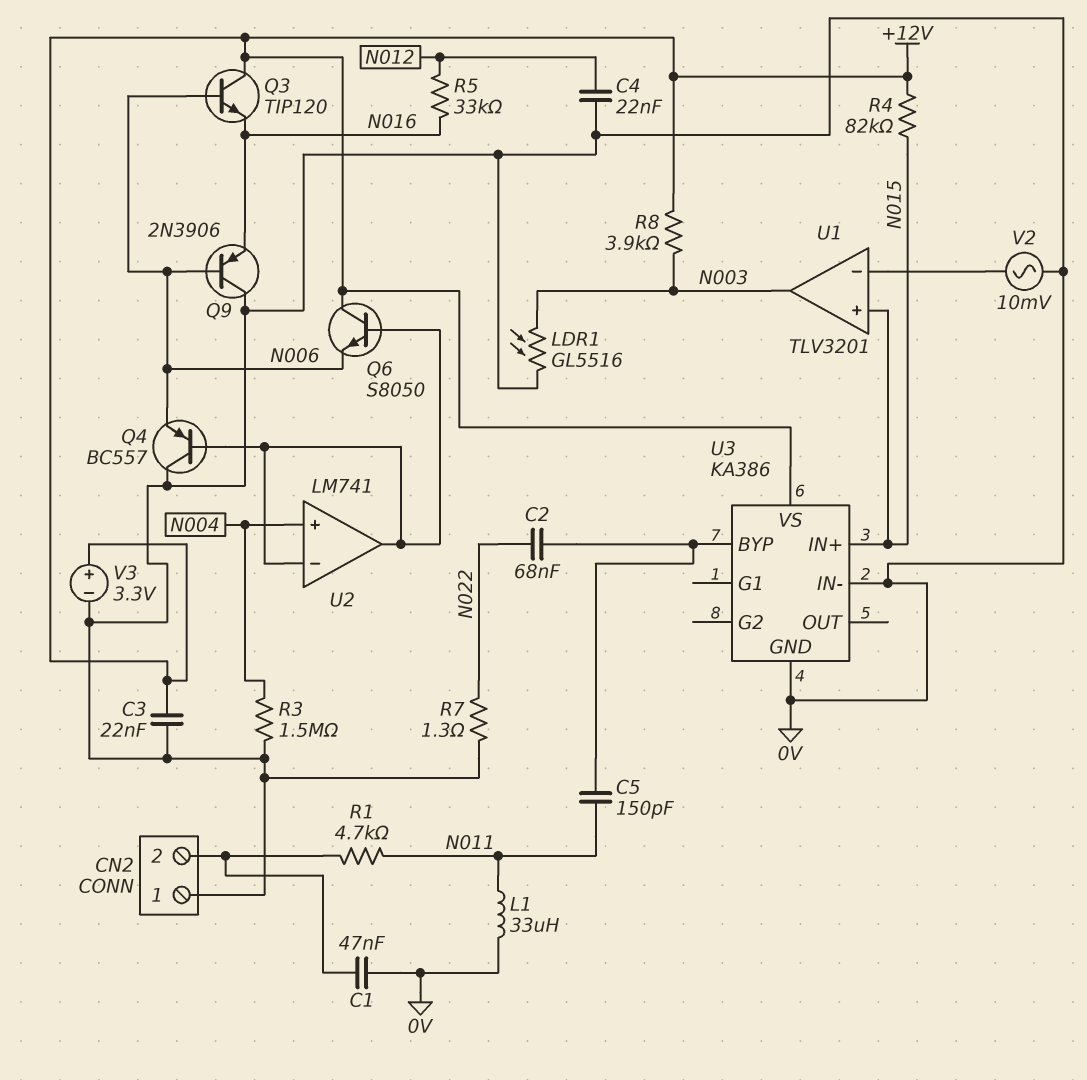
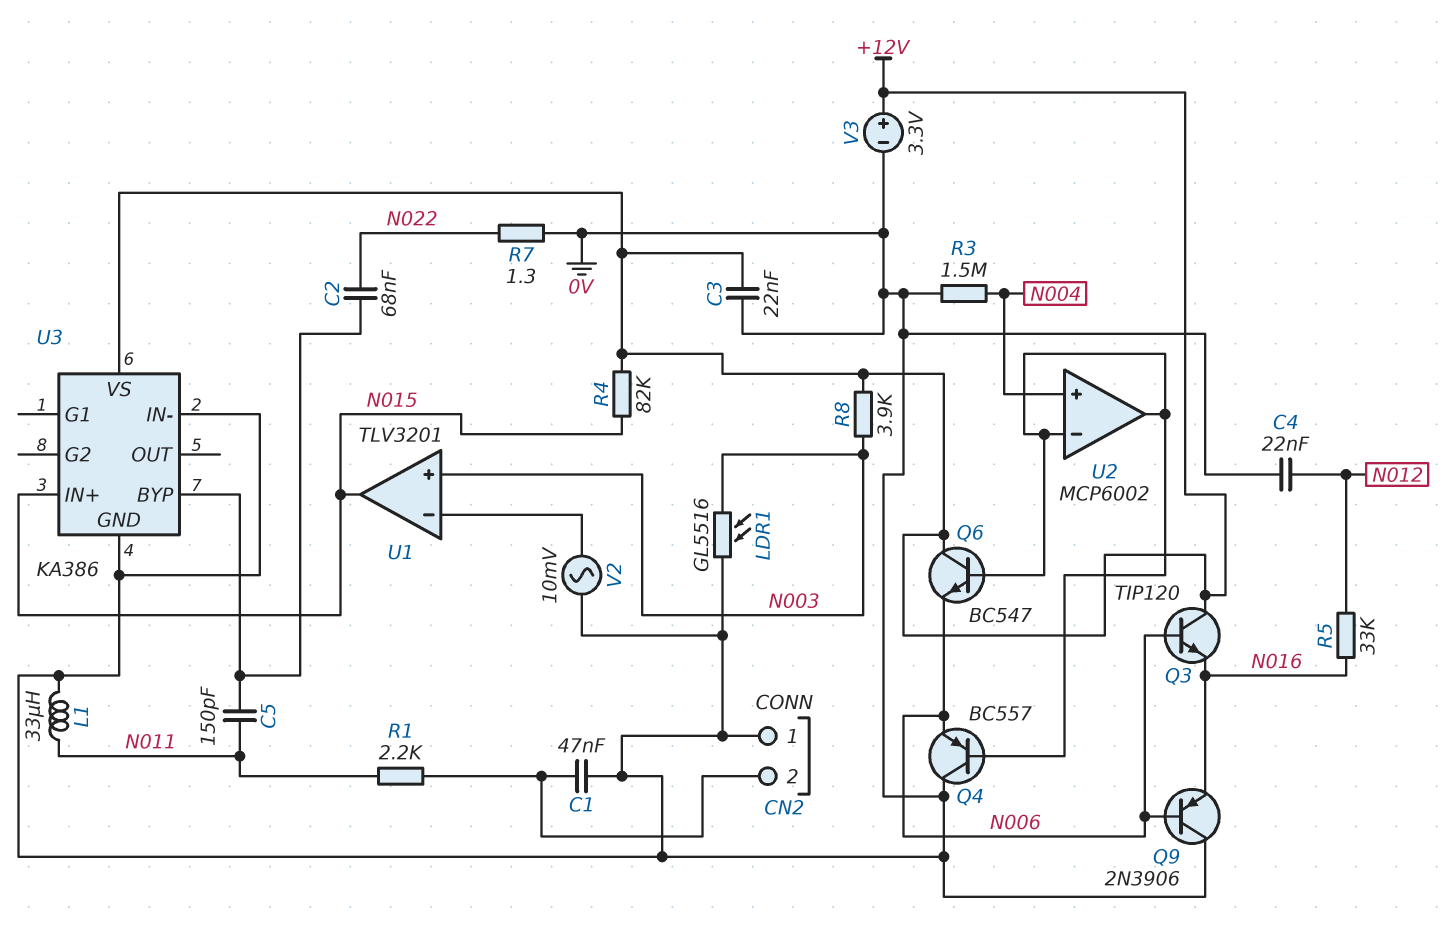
Q6: NPN S8050 (B U2/in-, C +12V, E N006) -> NPN BC547 (B U2/in-, C +12V, E N006)
R1: 4.7k (CN2/2, N011) -> 2.2k (CN2/2, N011)
U1 pin in+: N015 -> N003
U1 pin out: N003 -> N015
U2: LM741 -> MCP6002

